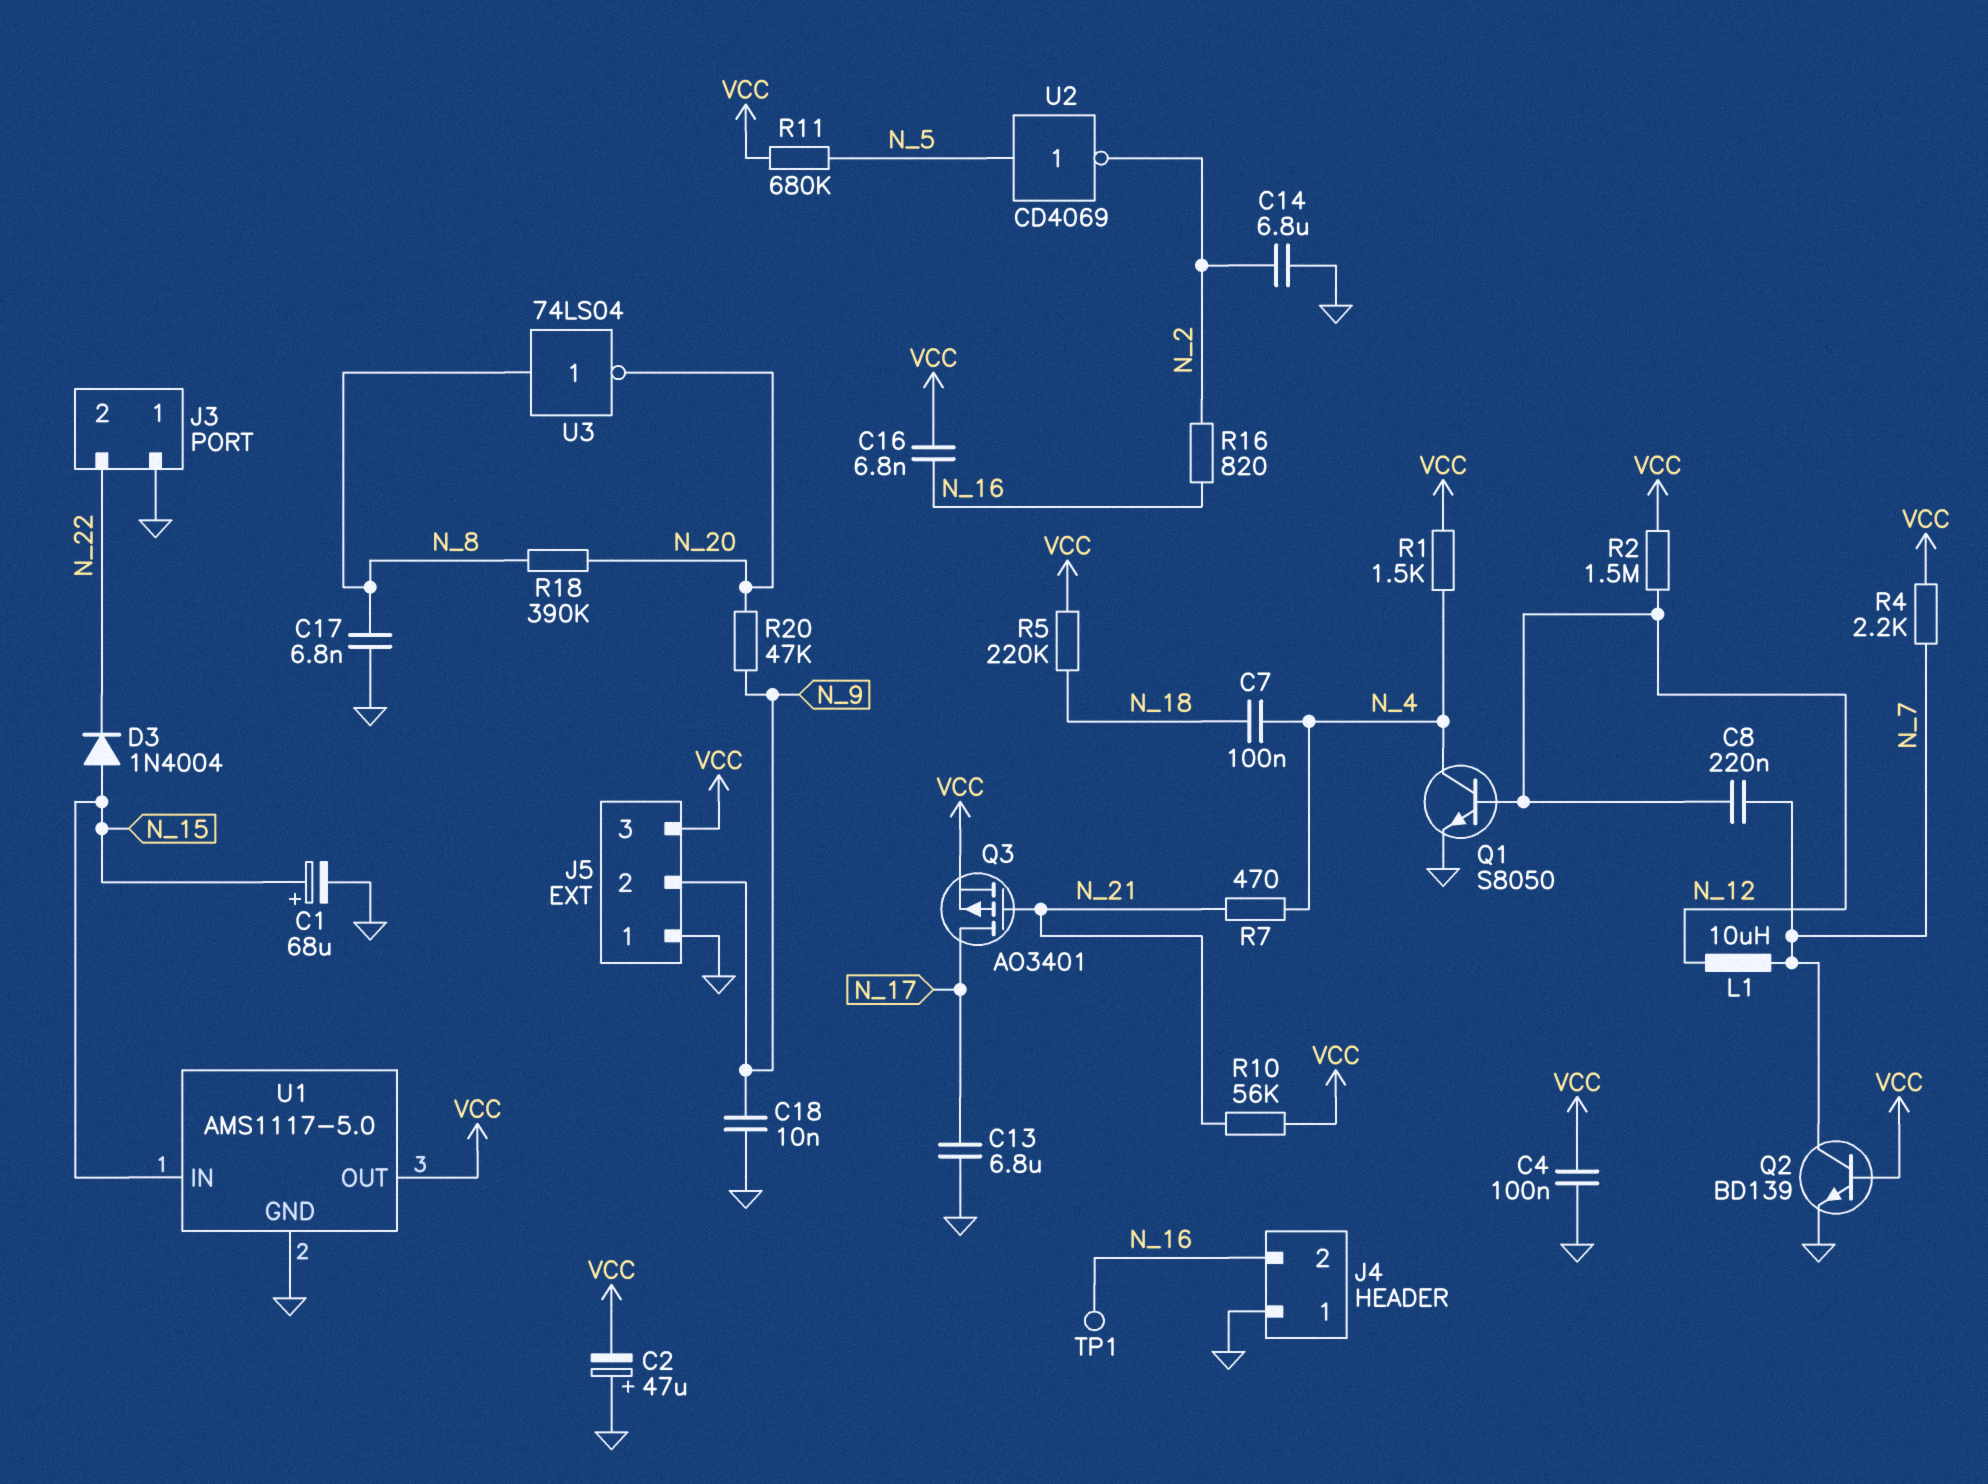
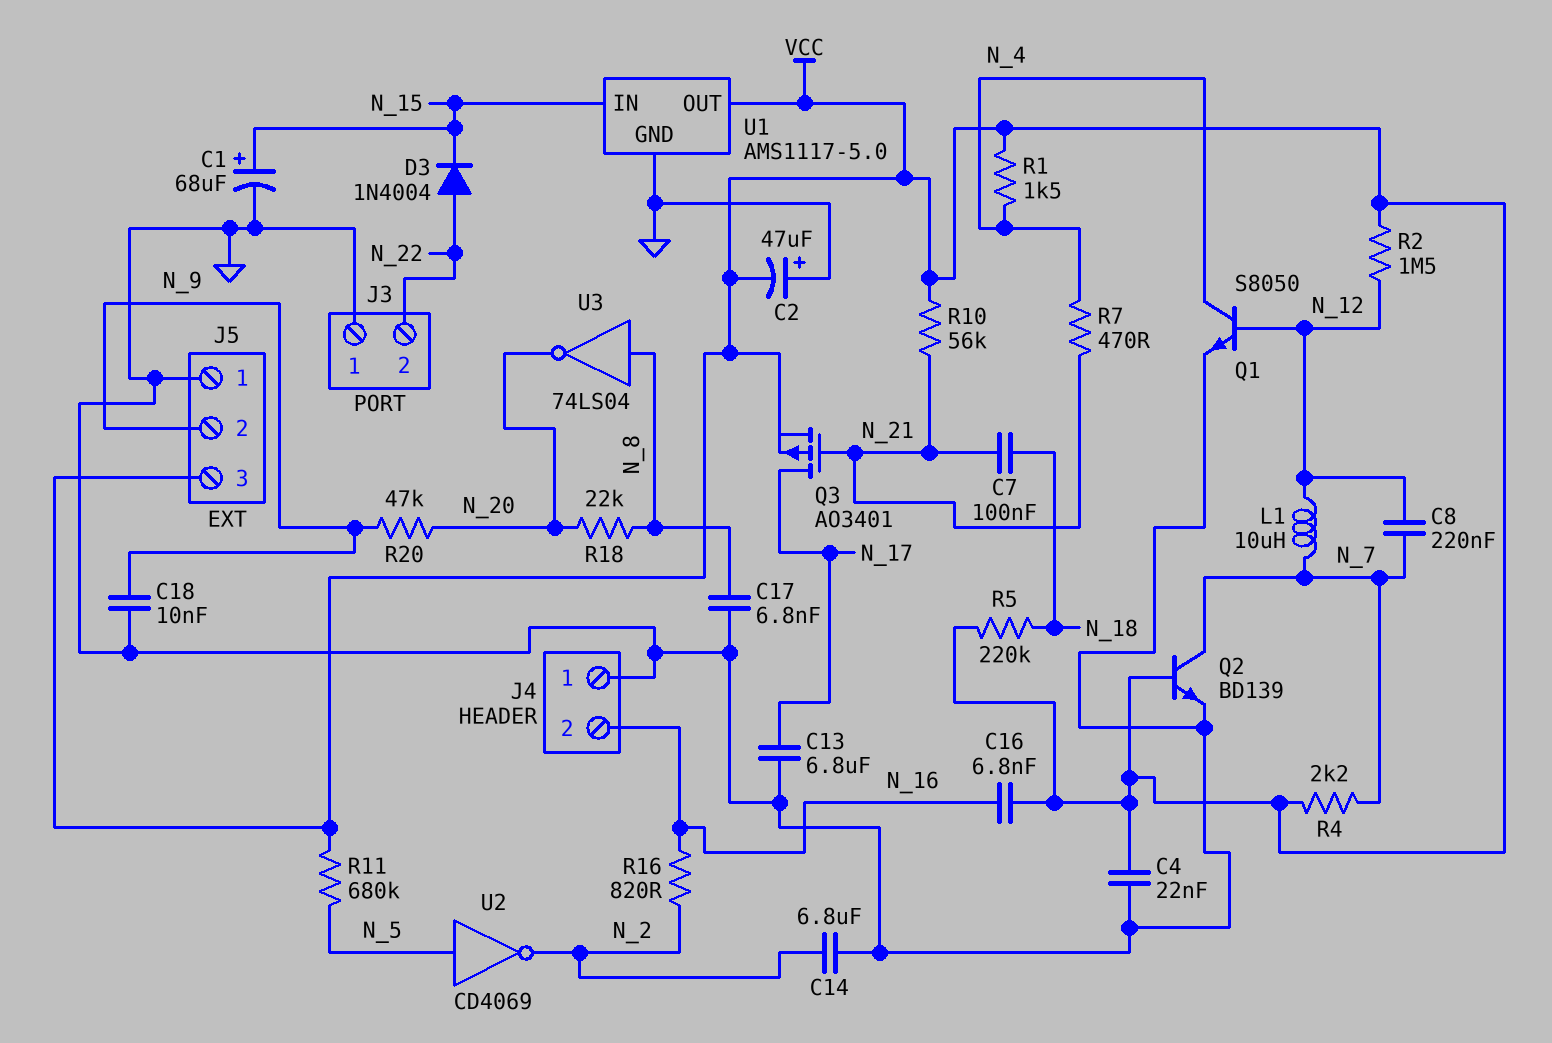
C4: 100nF (GND, VCC) -> 22nF (GND, VCC)
C7: 100nF (N_4, N_18) -> 100nF (N_18, N_21)
D3: diode 1N4004 (A N_15, K N_22) -> diode 1N4004 (A N_22, K N_15)
R18: 390k (N_8, N_20) -> 22k (N_8, N_20)
TP1: test point (N_16) -> none

